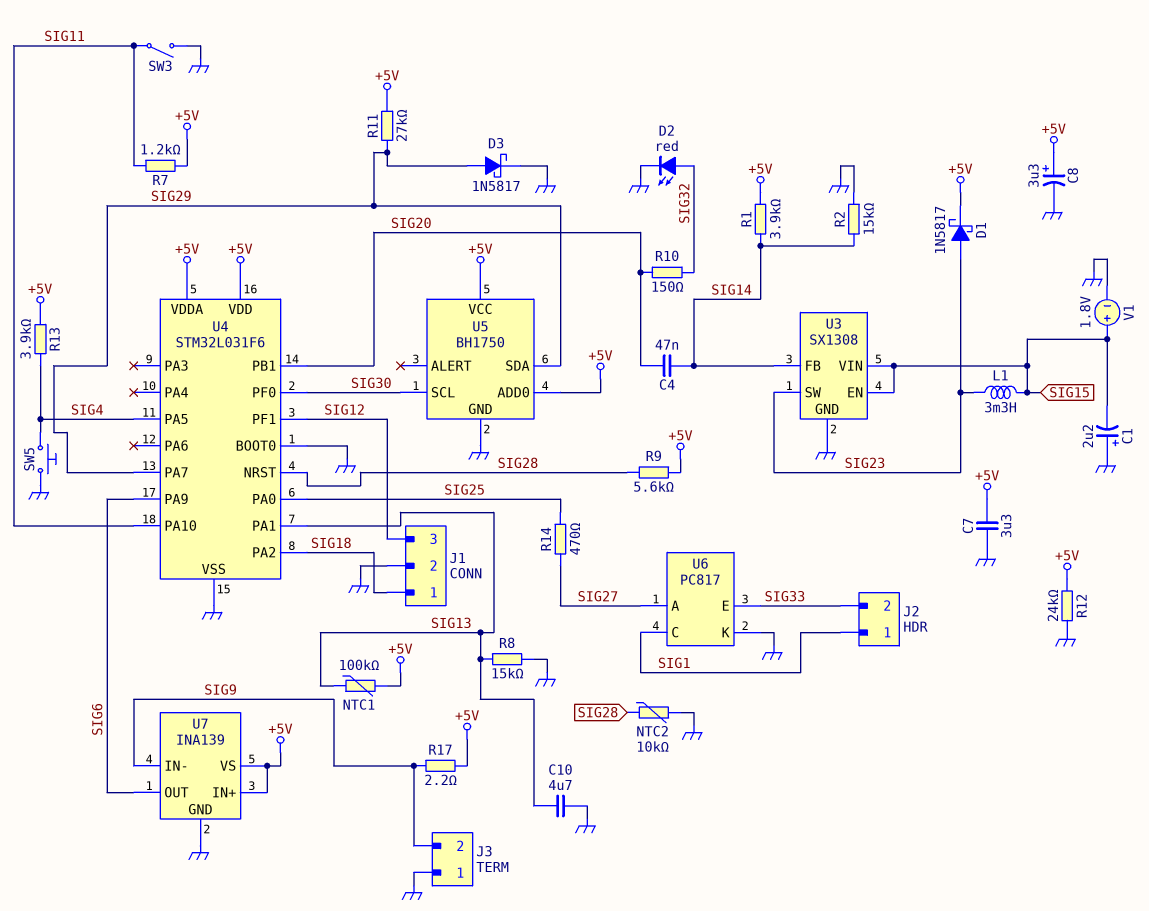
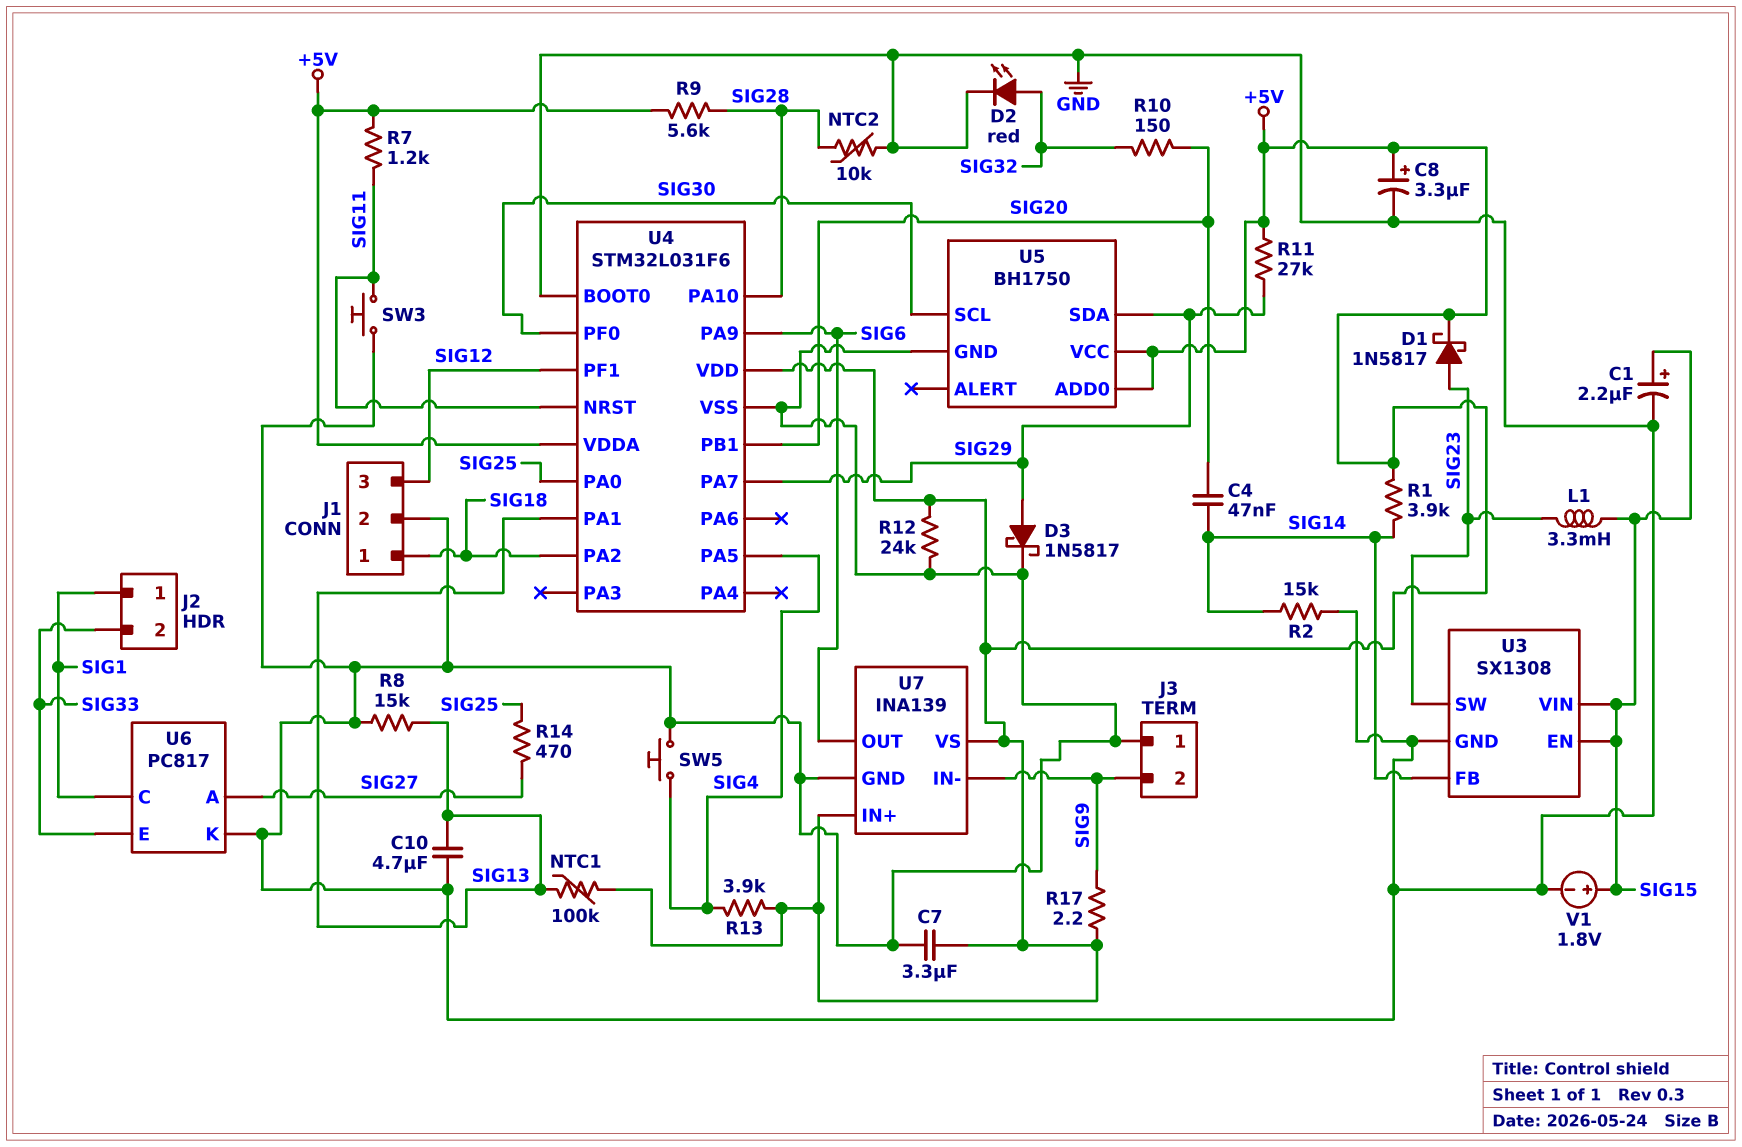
C1: 2.2uF (plus GND, minus SIG15) -> 2.2uF (plus SIG15, minus GND)
SW3: switch (GND, SIG11) -> button (GND, SIG11)
U4 pin NRST: SIG28 -> SIG11
U4 pin PA10: SIG11 -> SIG28

